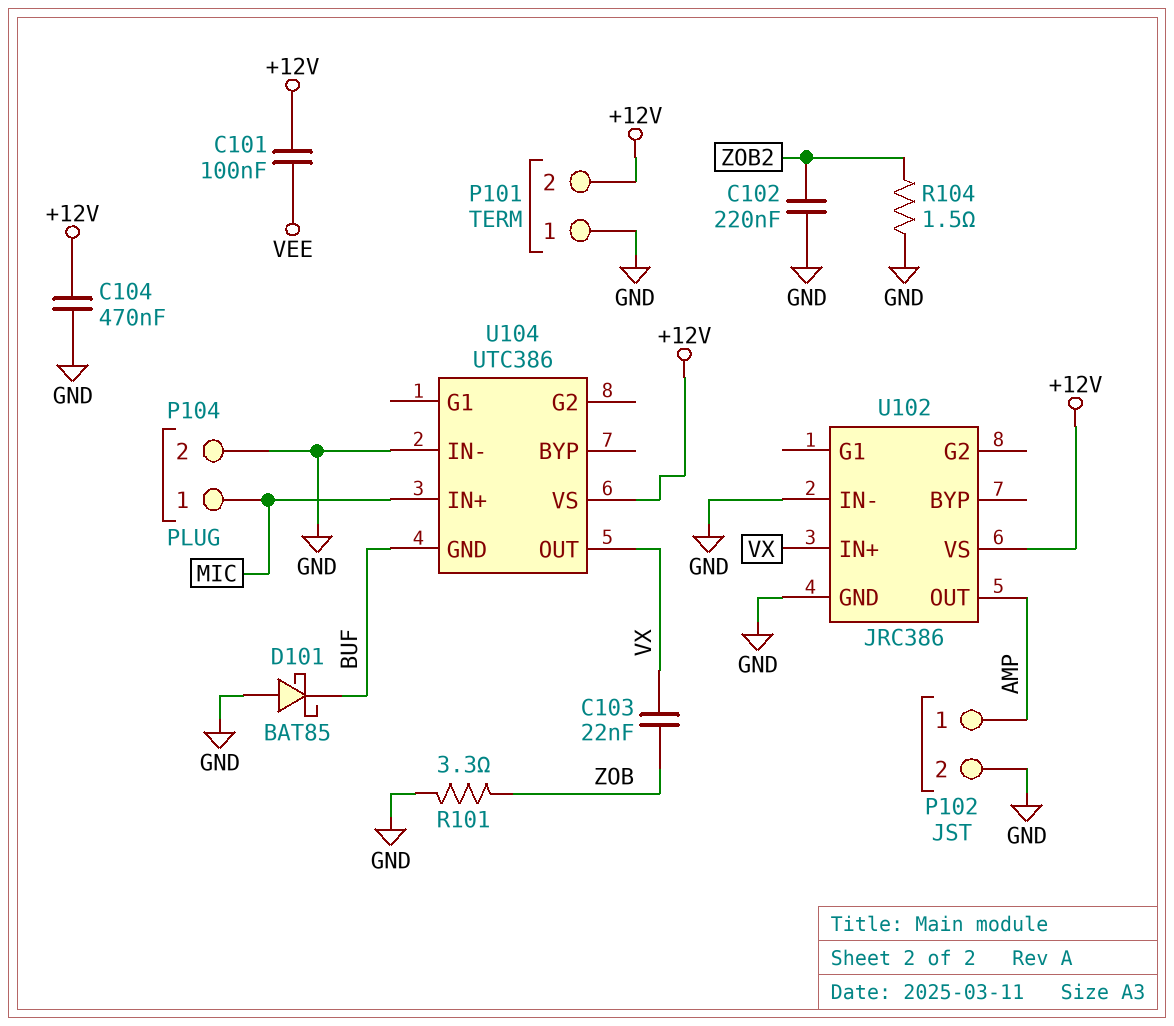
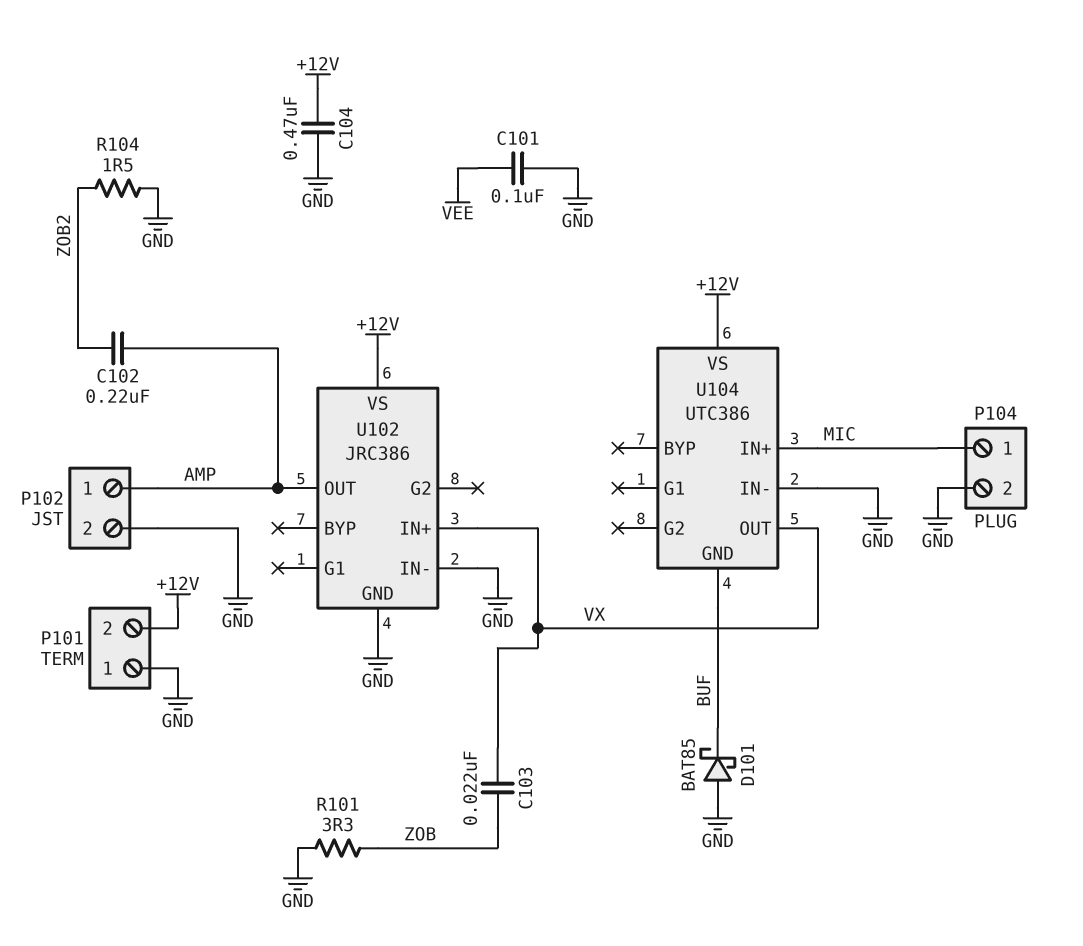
C101: 100nF (+12V, VEE) -> 100nF (GND, VEE)
C102: 220nF (GND, ZOB2) -> 220nF (AMP, ZOB2)

